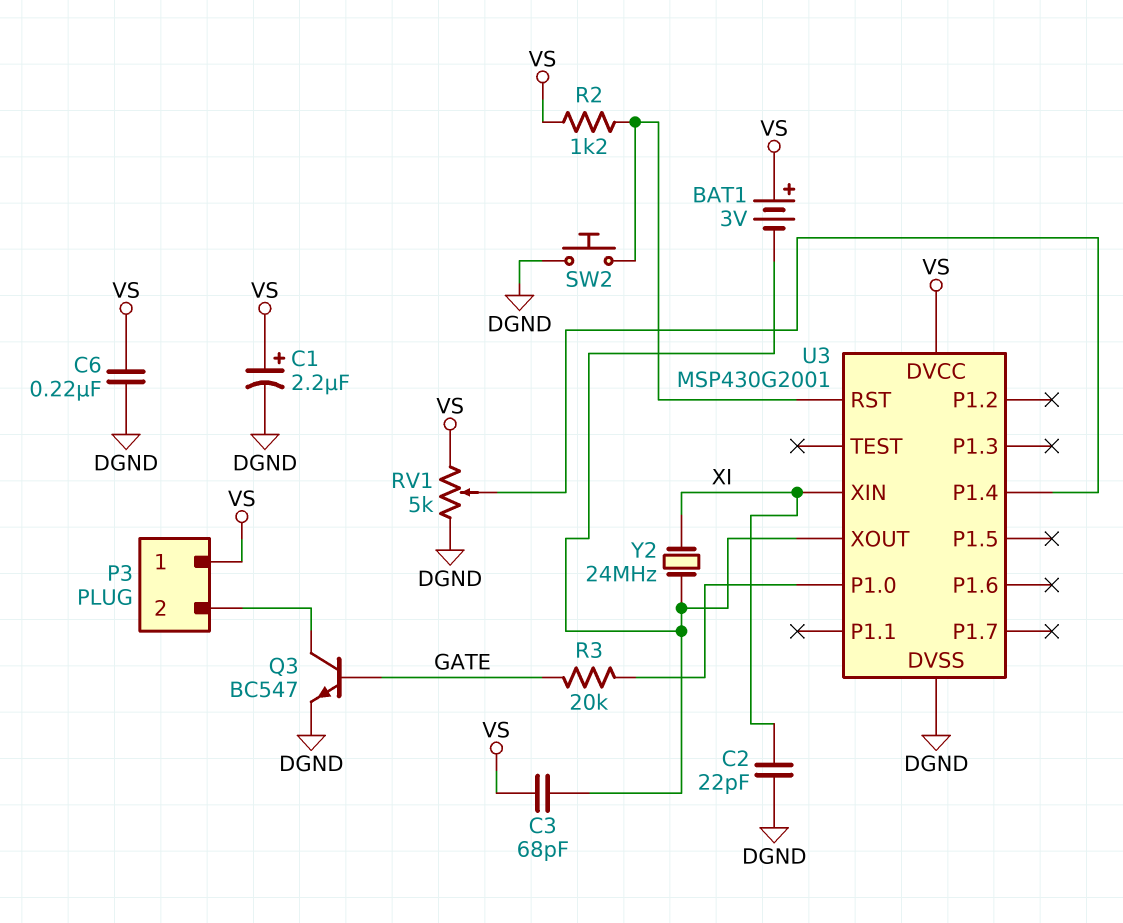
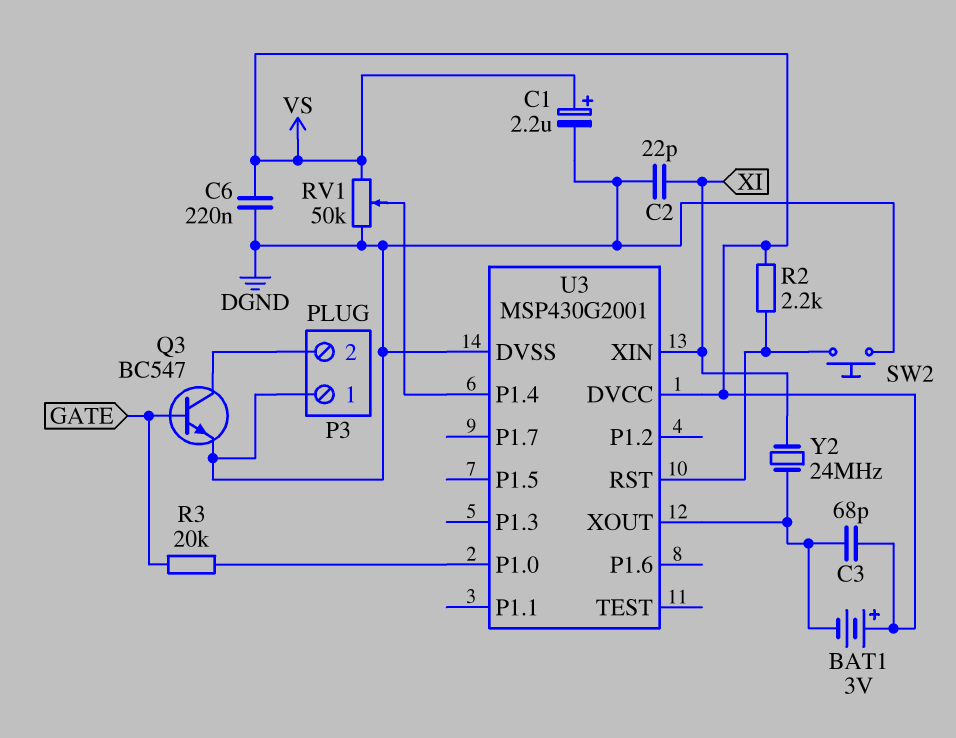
P3 pin 1: VS -> DGND
R2: 1.2k (U3/RST, VS) -> 2.2k (U3/RST, VS)
RV1: 5k (DGND, VS, wiper U3/P1.4) -> 50k (DGND, VS, wiper U3/P1.4)

